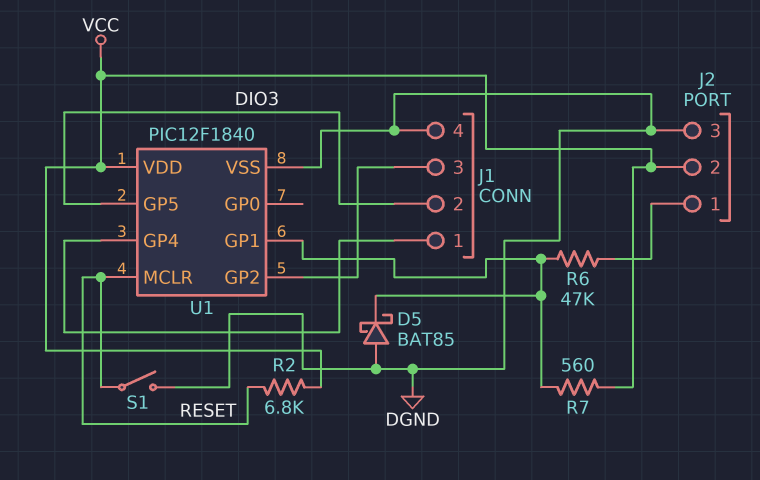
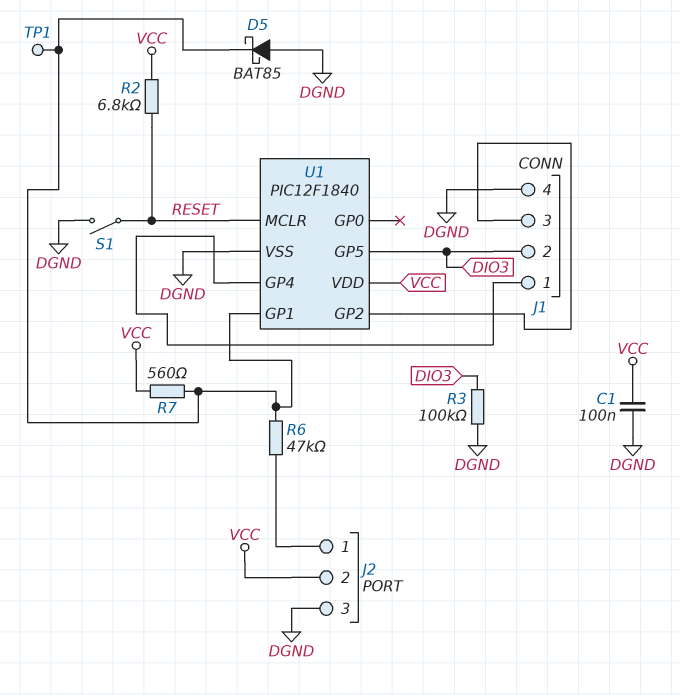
C1: none -> 100nF (DGND, VCC)
R3: none -> 100k (DGND, DIO3)
TP1: none -> test point (U1/GP1)

